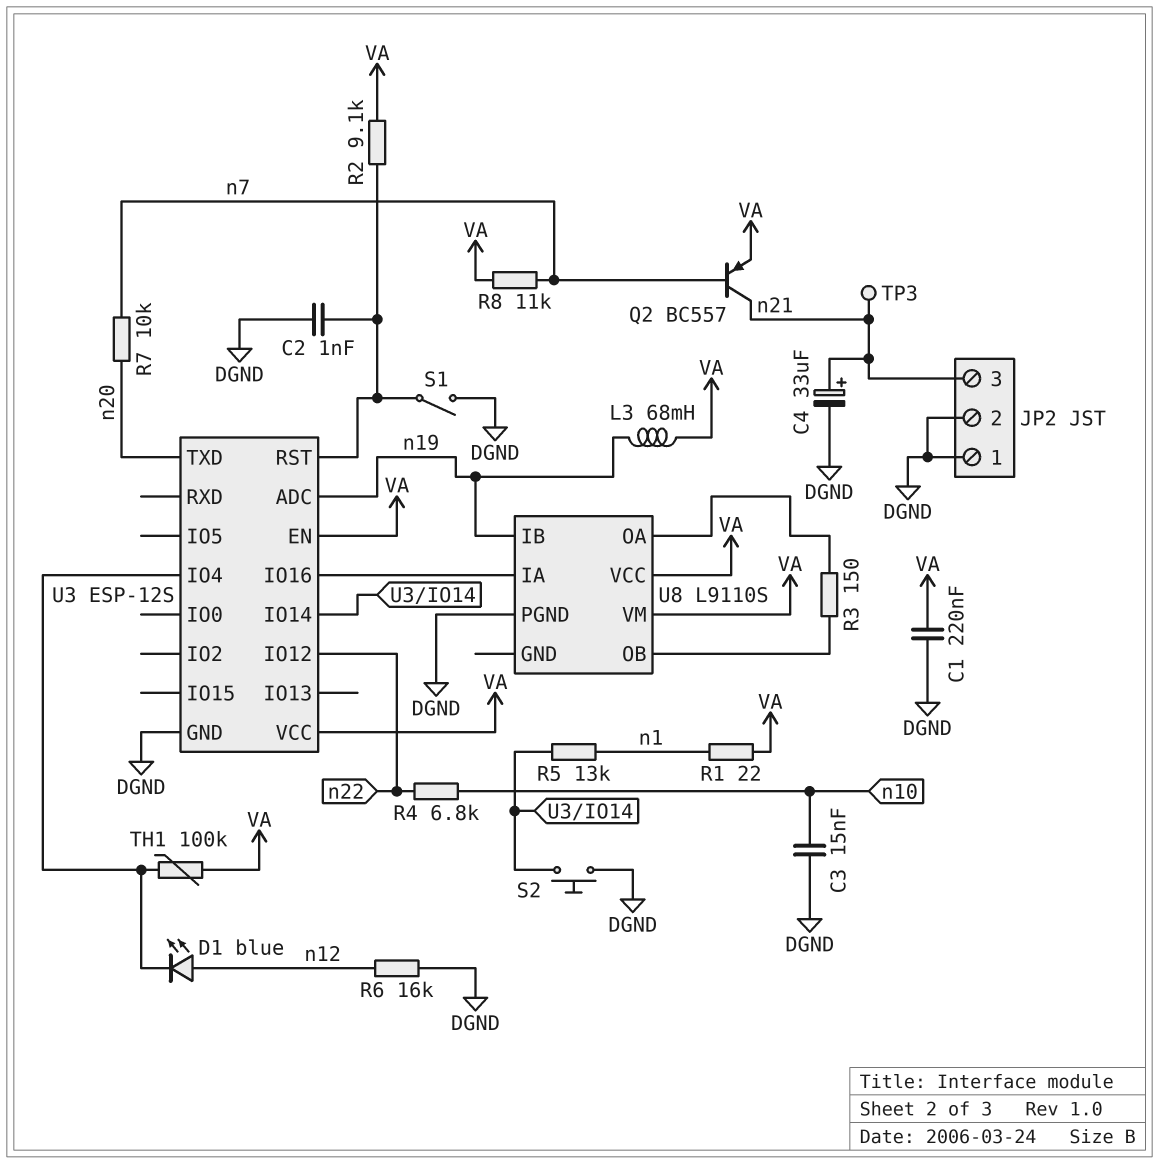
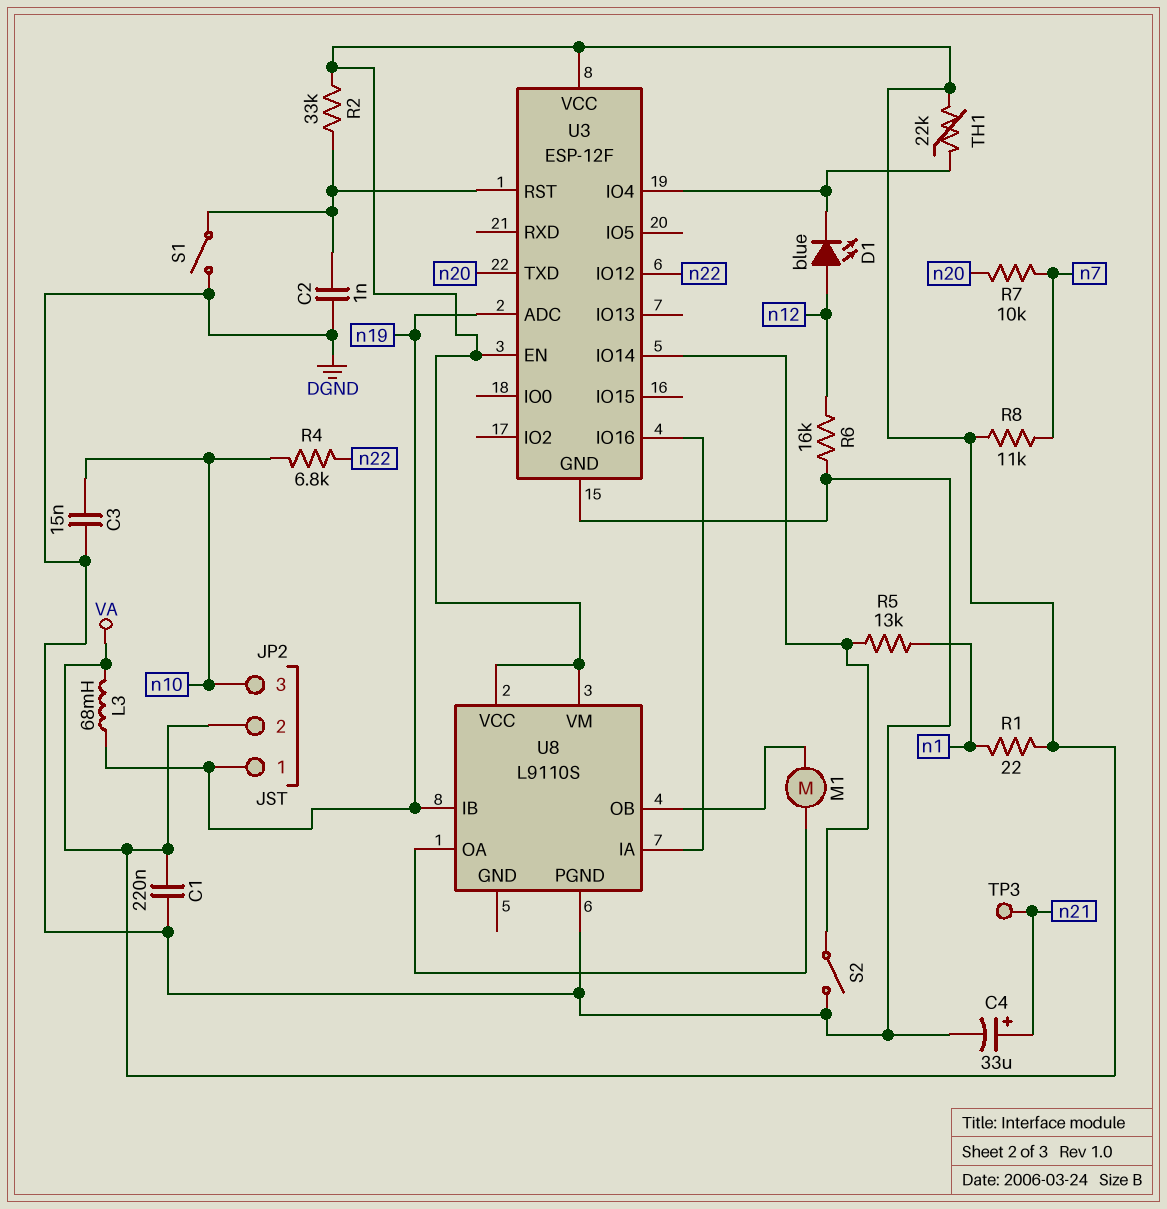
JP2 pin 1: DGND -> n19
JP2 pin 2: DGND -> VA
JP2 pin 3: n21 -> n10
M1: none -> motor (U8/OA, U8/OB)
Q2: PNP BC557 (B n7, C n21, E VA) -> none
R2: 9.1k (U3/RST, VA) -> 33k (U3/RST, VA)
R3: 150 (U8/OA, U8/OB) -> none
S2: button (DGND, U3/IO14) -> switch (DGND, U3/IO14)
TH1: 100k (U3/IO4, VA) -> 22k (U3/IO4, VA)
U3: ESP-12S -> ESP-12F

